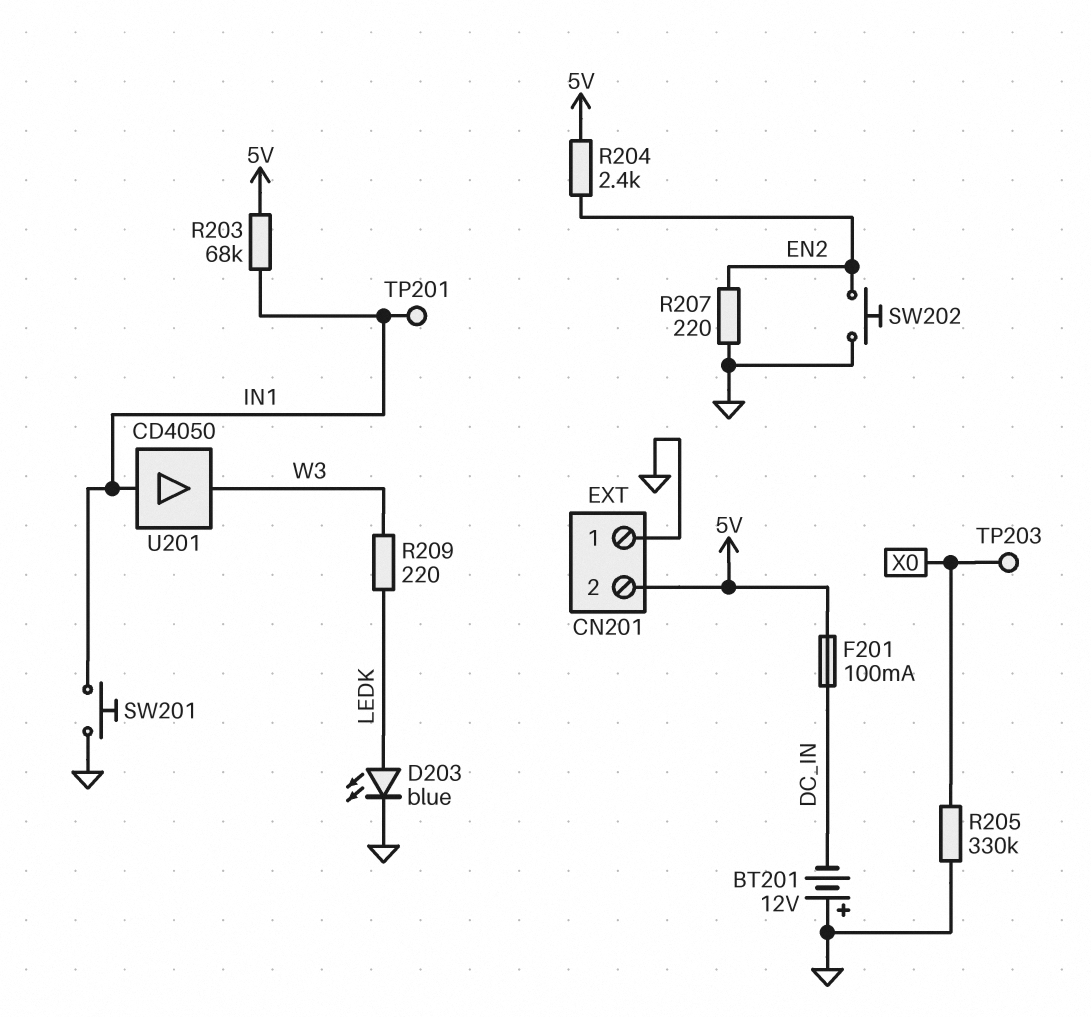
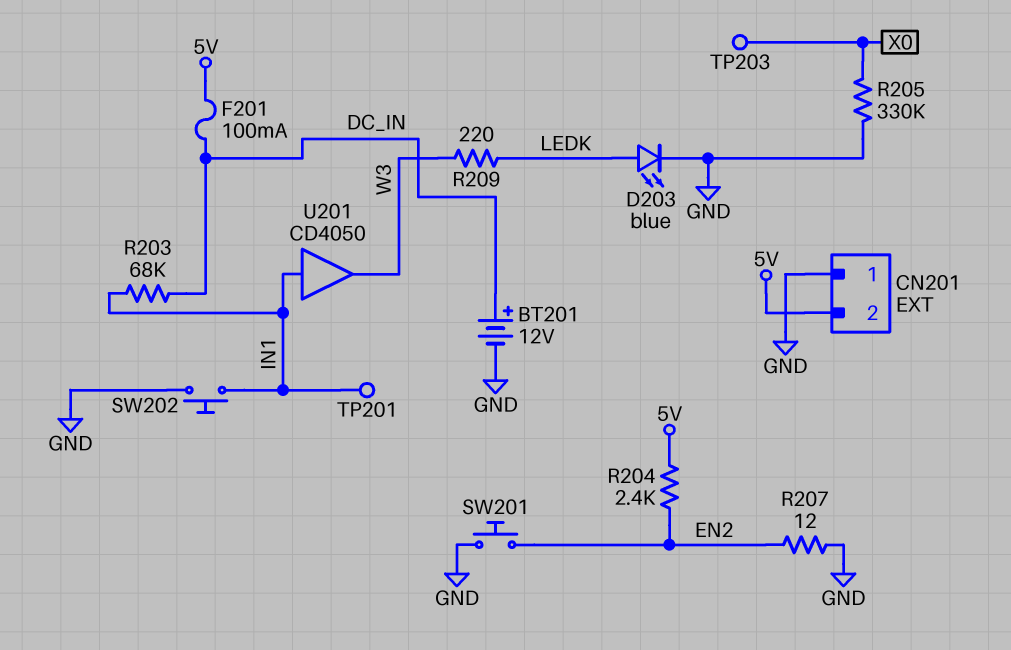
BT201: 12V (plus GND, minus DC_IN) -> 12V (plus DC_IN, minus GND)
R203: 68k (5V, IN1) -> 68k (DC_IN, IN1)
R207: 220 (EN2, GND) -> 12 (EN2, GND)
SW201: button (GND, IN1) -> button (EN2, GND)
SW202: button (EN2, GND) -> button (GND, IN1)

